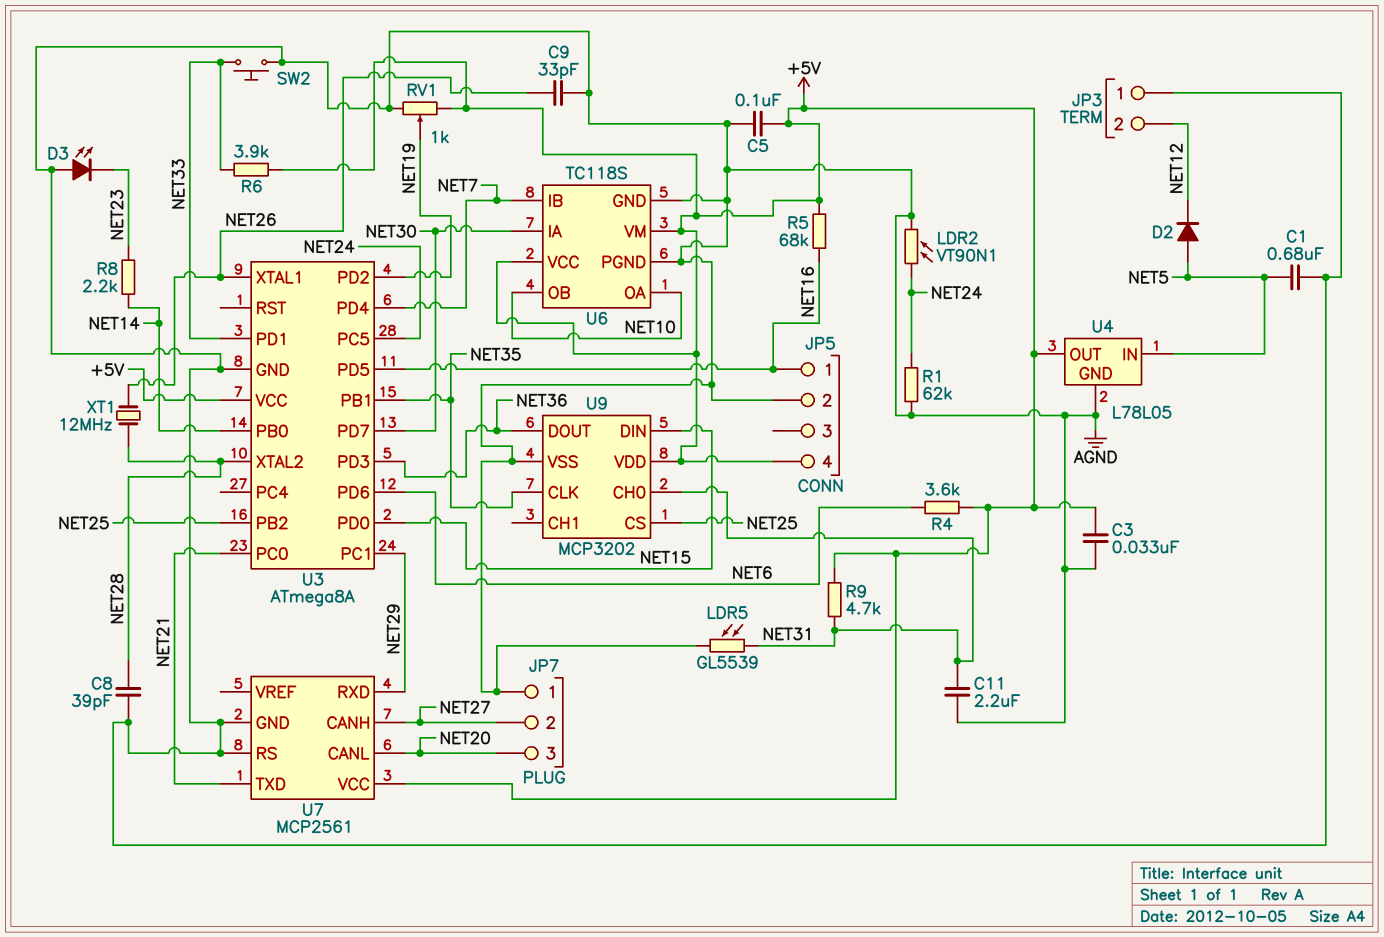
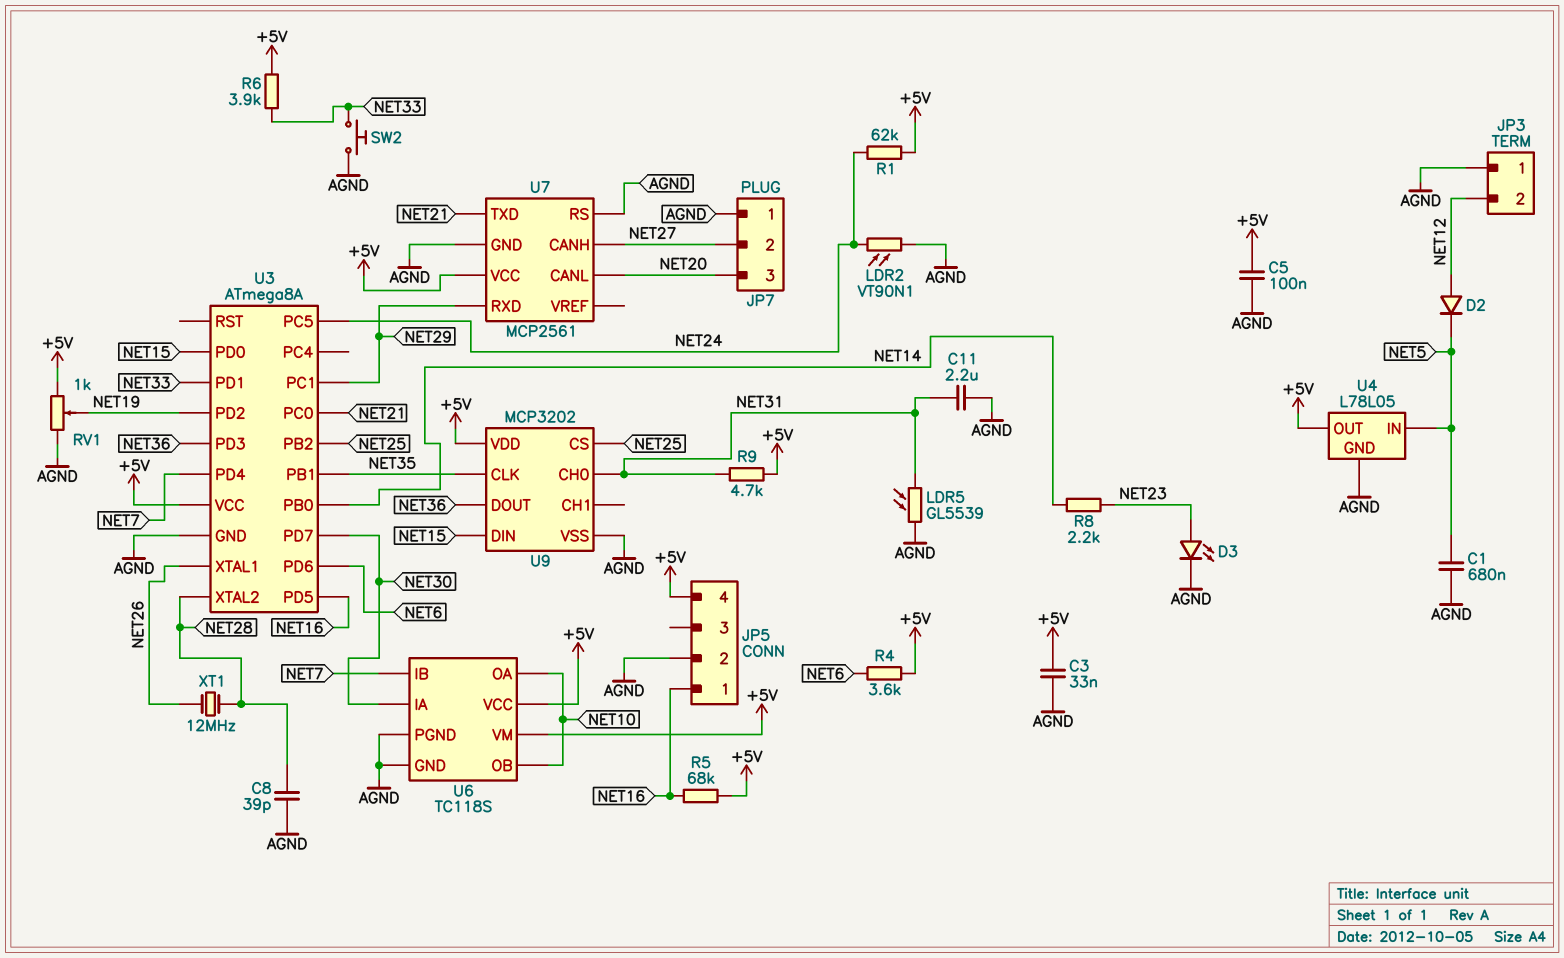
C9: 33pF (AGND, NET26) -> none
D2: diode (A NET5, K NET12) -> diode (A NET12, K NET5)
D3: LED (A AGND, K NET23) -> LED (A NET23, K AGND)
R1: 62k (AGND, NET24) -> 62k (+5V, NET24)

